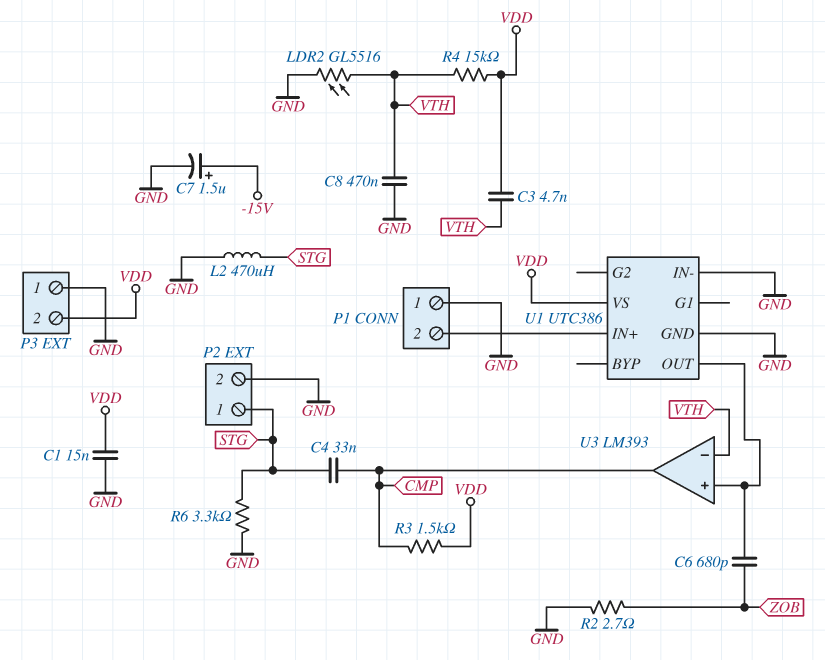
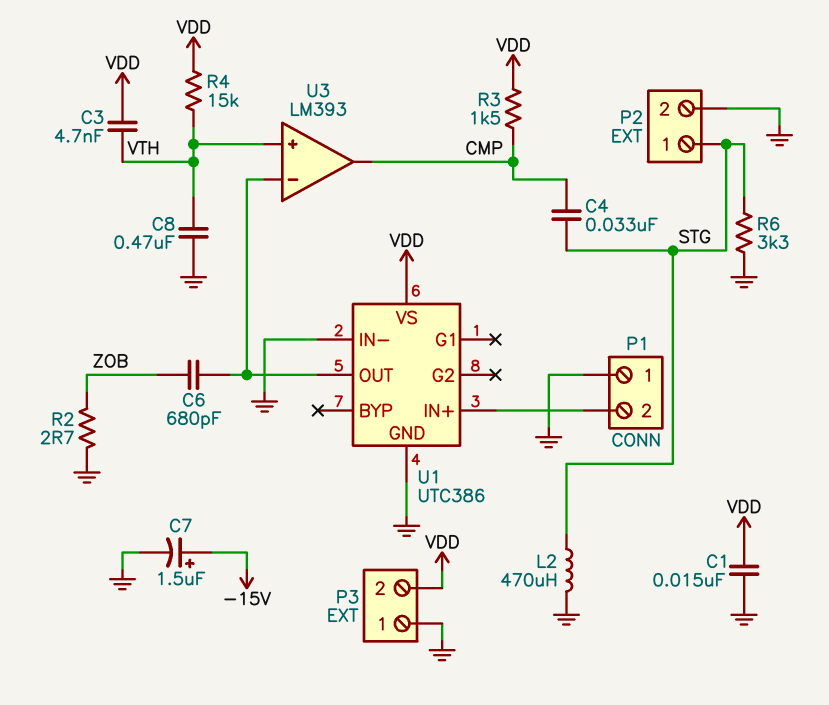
LDR2: GL5516 (GND, VTH) -> none
U3 pin in+: U1/OUT -> VTH
U3 pin in-: VTH -> U1/OUT

